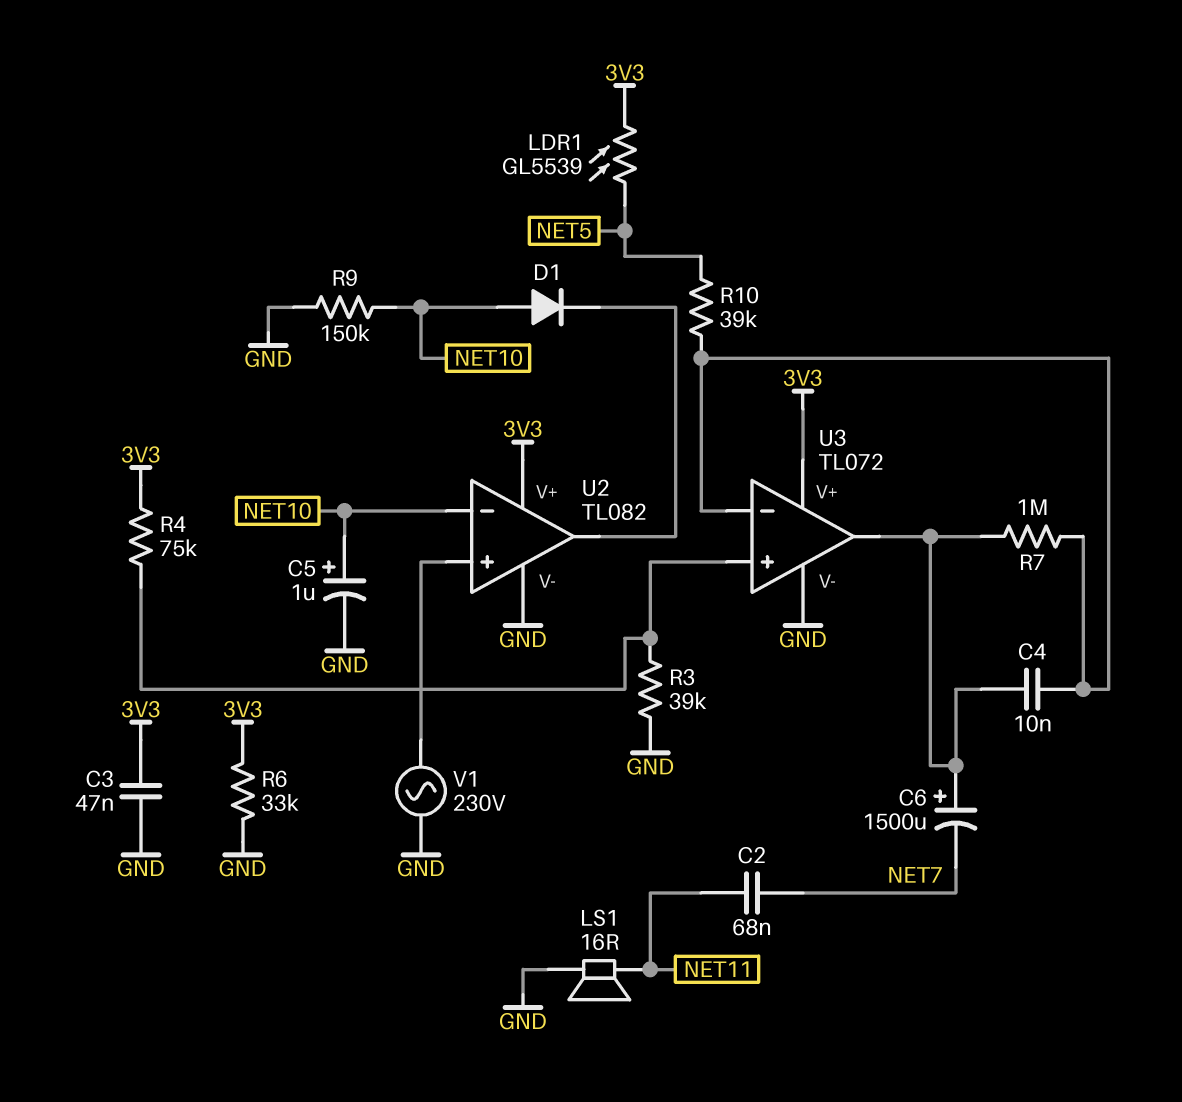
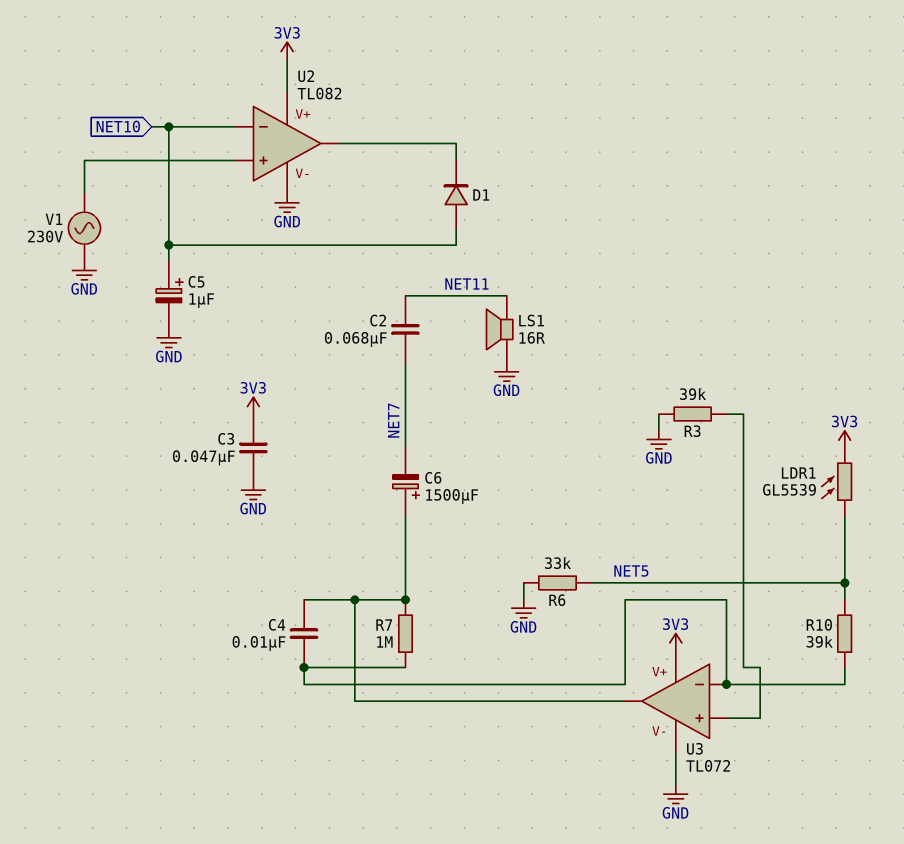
R4: 75k (3V3, U3/in+) -> none
R6: 33k (3V3, GND) -> 33k (GND, NET5)
R9: 150k (GND, NET10) -> none

